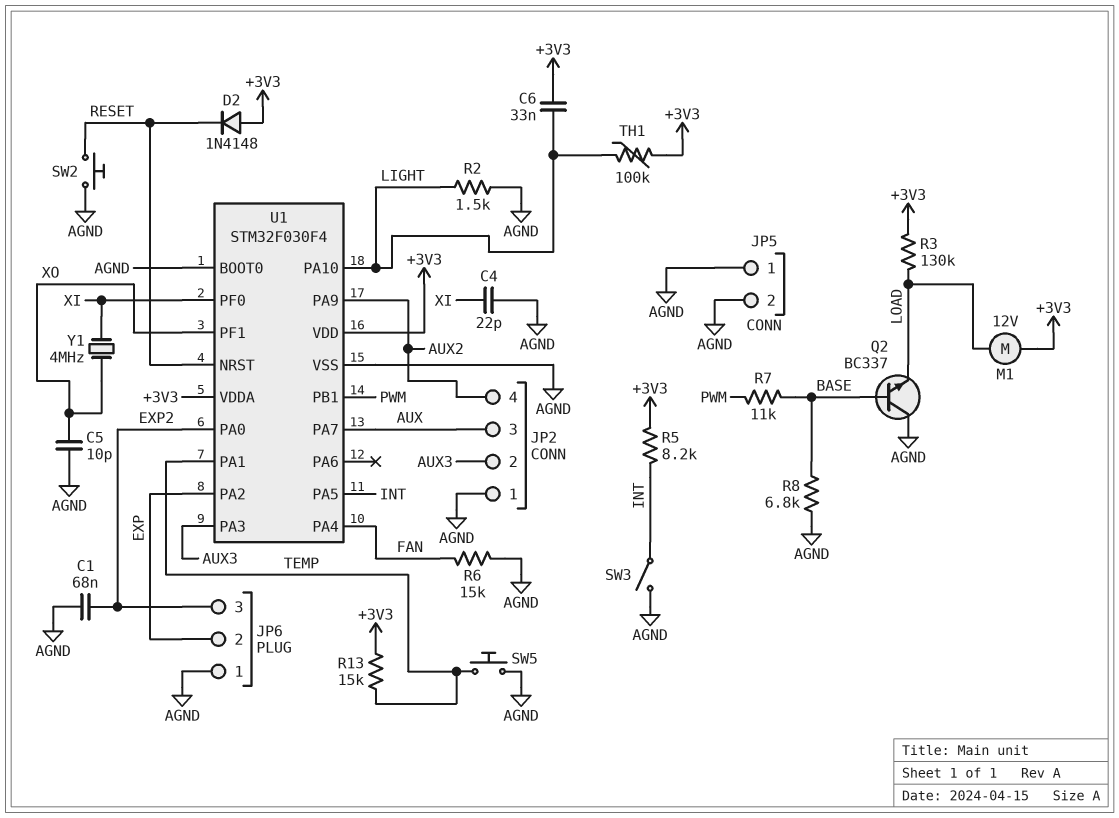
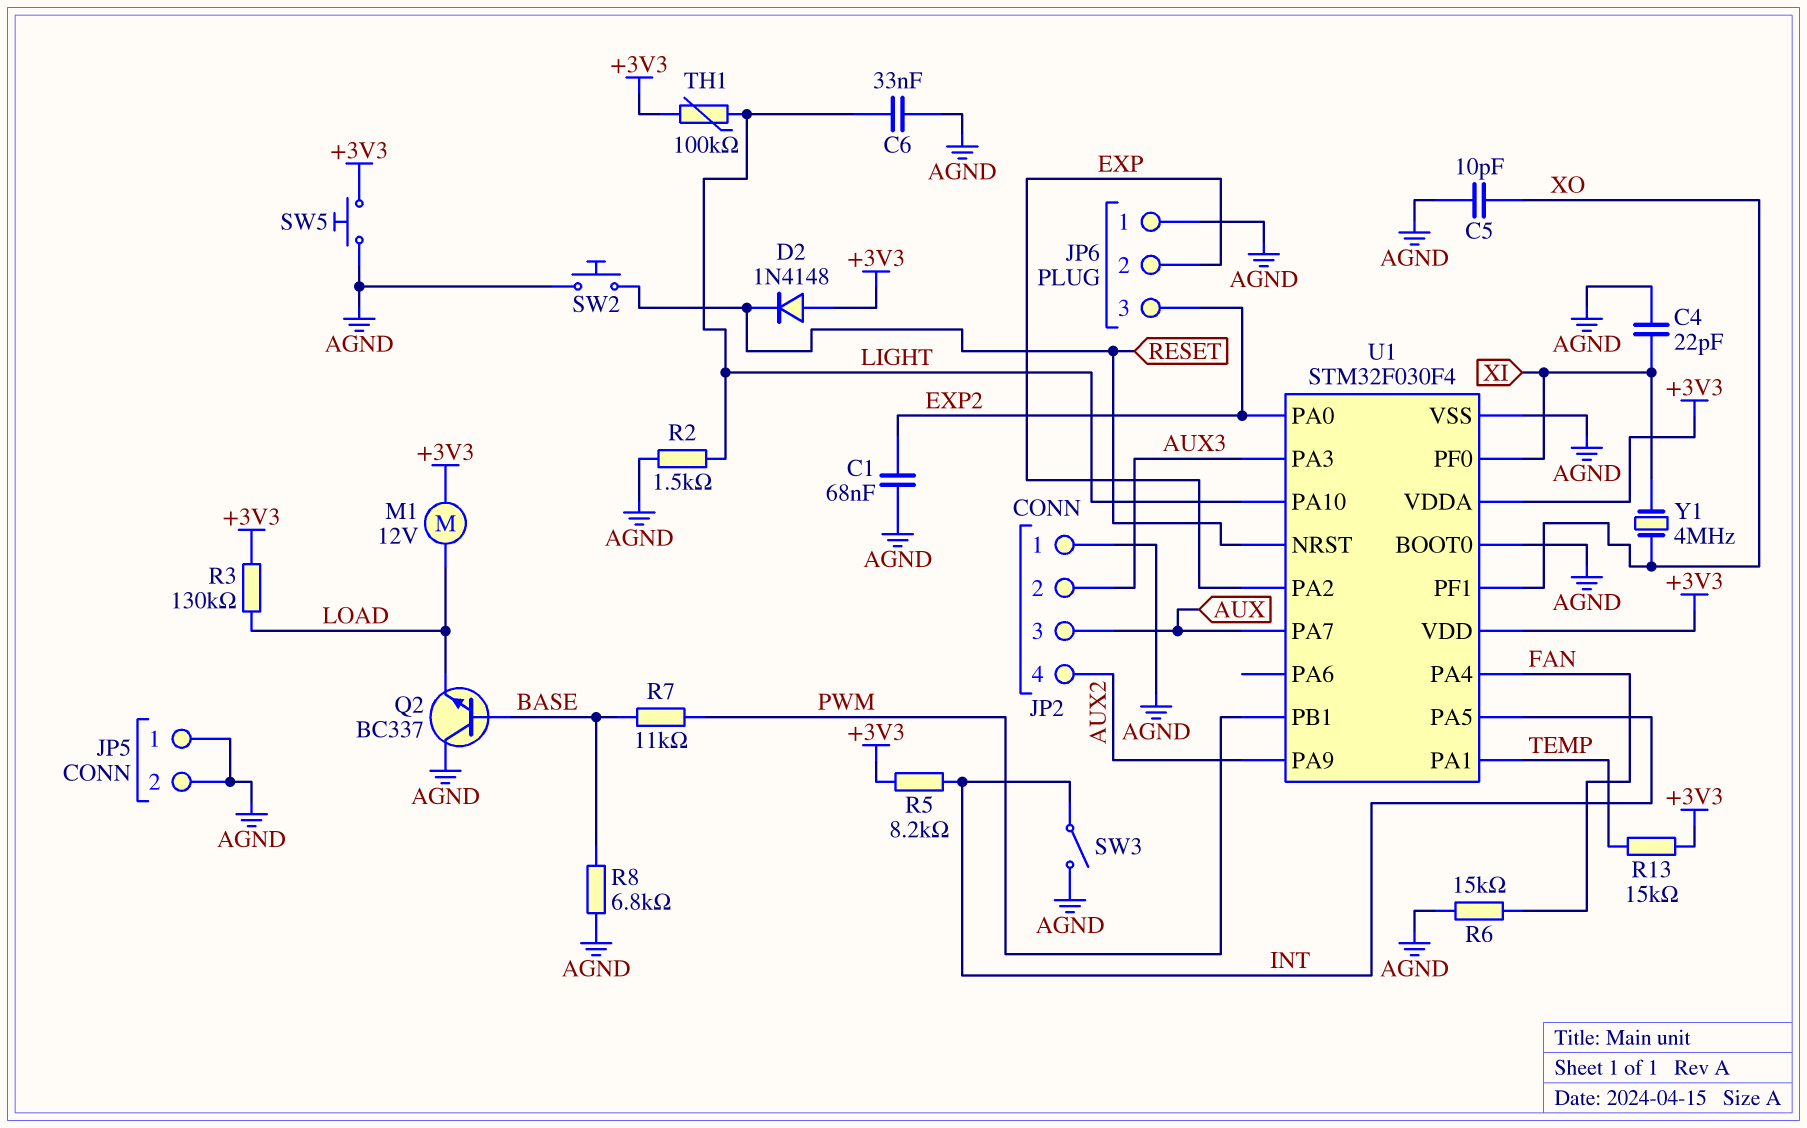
C6: 33nF (+3V3, LIGHT) -> 33nF (AGND, LIGHT)
SW5: button (AGND, TEMP) -> button (+3V3, AGND)

